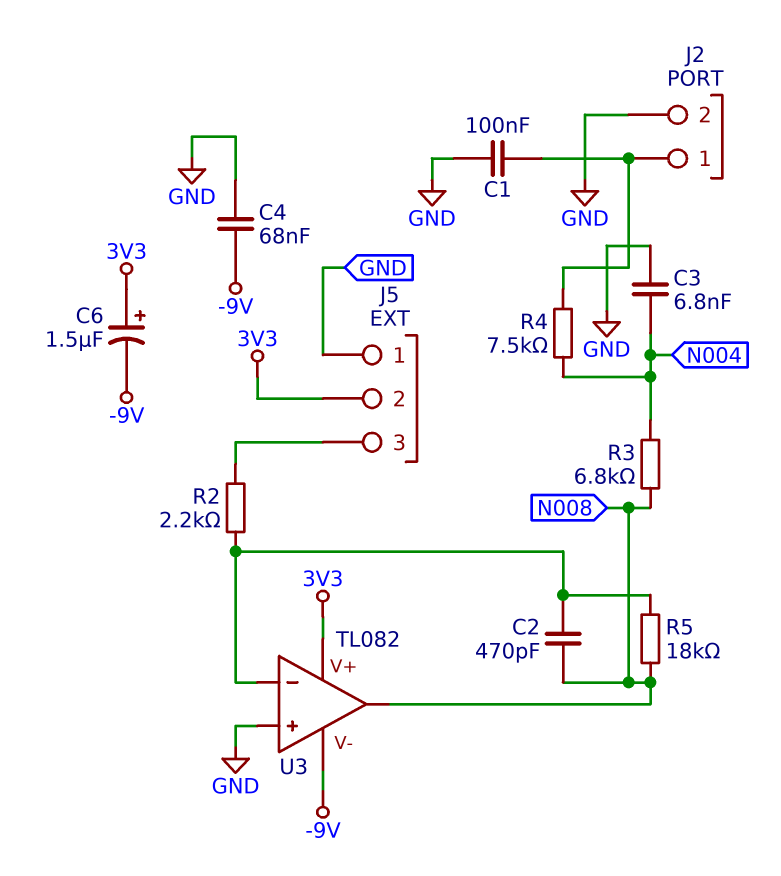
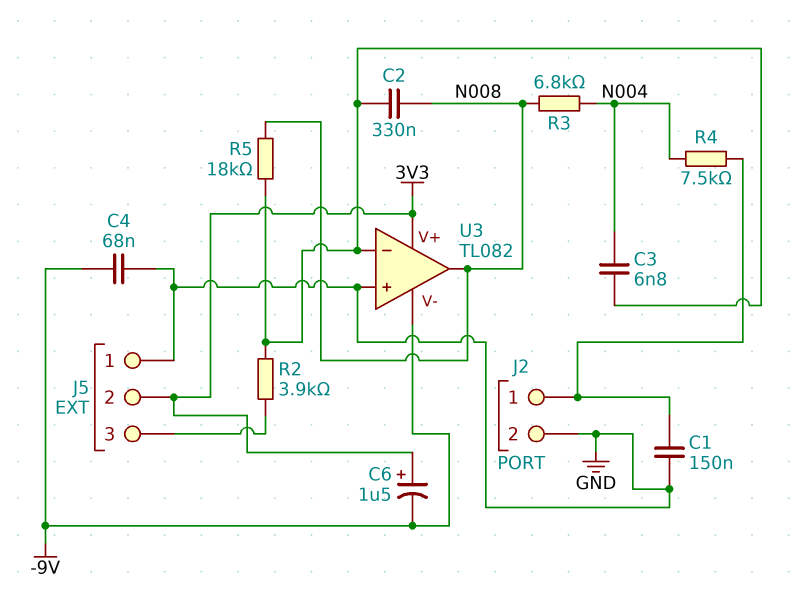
C1: 100nF (GND, J2/1) -> 150nF (GND, J2/1)
C2: 470pF (N008, U3/in-) -> 330nF (N008, U3/in-)
C3: 6.8nF (GND, N004) -> 6.8nF (N004, U3/in-)
R2: 2.2k (J5/3, U3/in-) -> 3.9k (J5/3, U3/in-)

